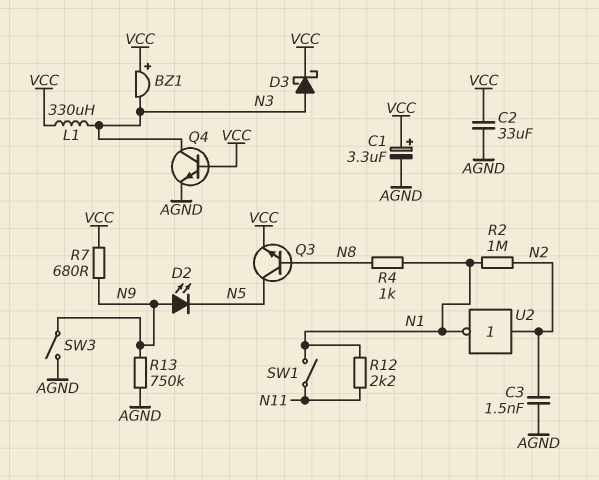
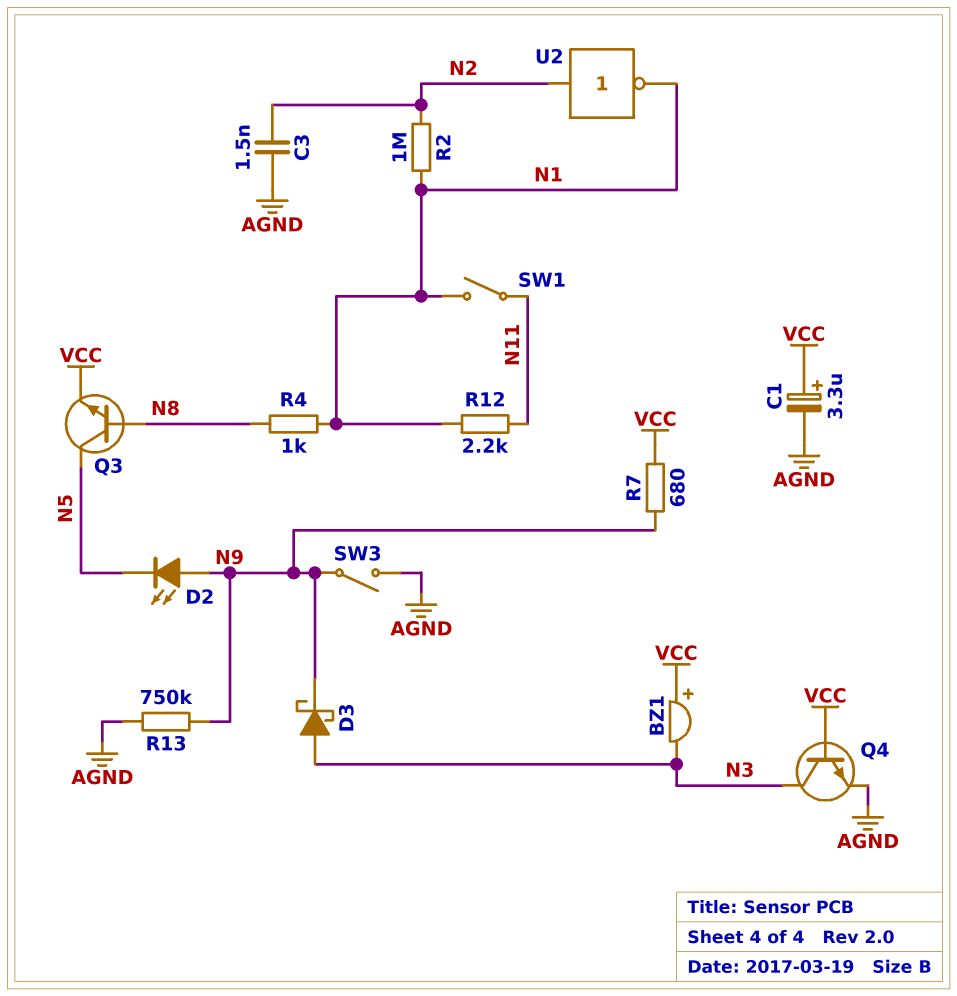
C2: 33uF (AGND, VCC) -> none
D3: schottky (A N3, K VCC) -> schottky (A N3, K N9)
L1: 330uH (N3, VCC) -> none

